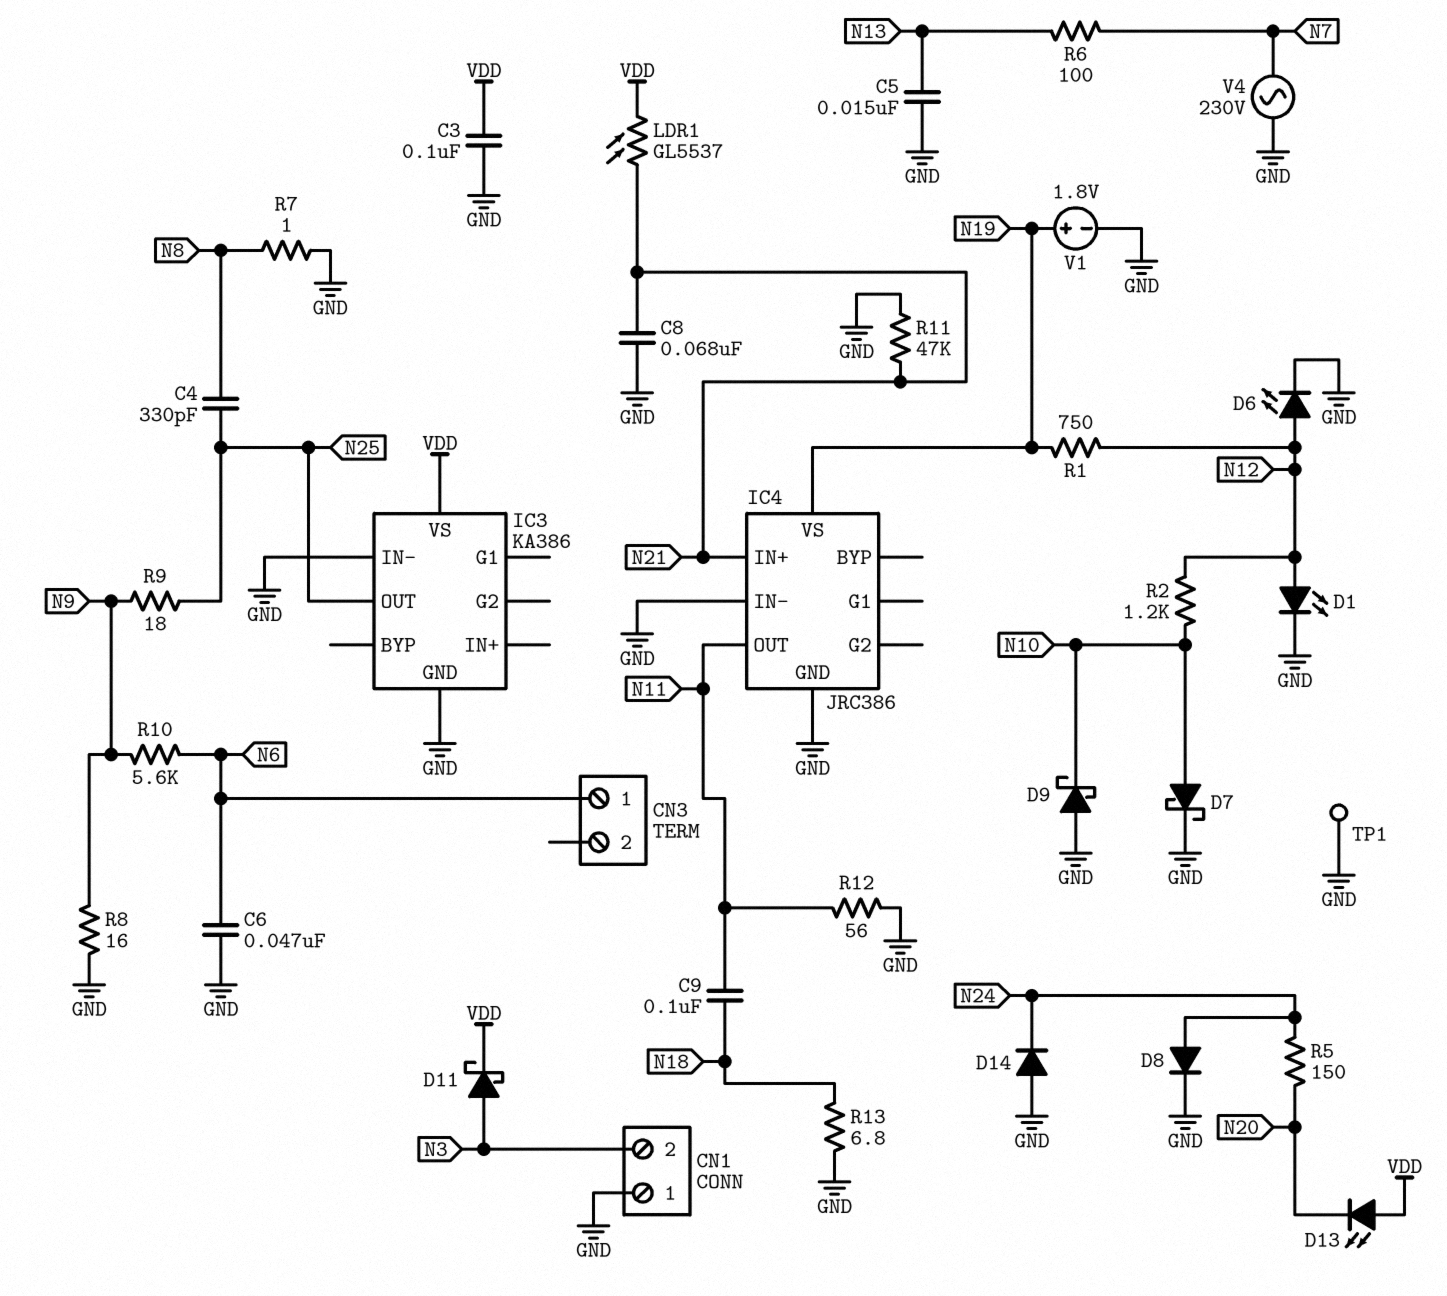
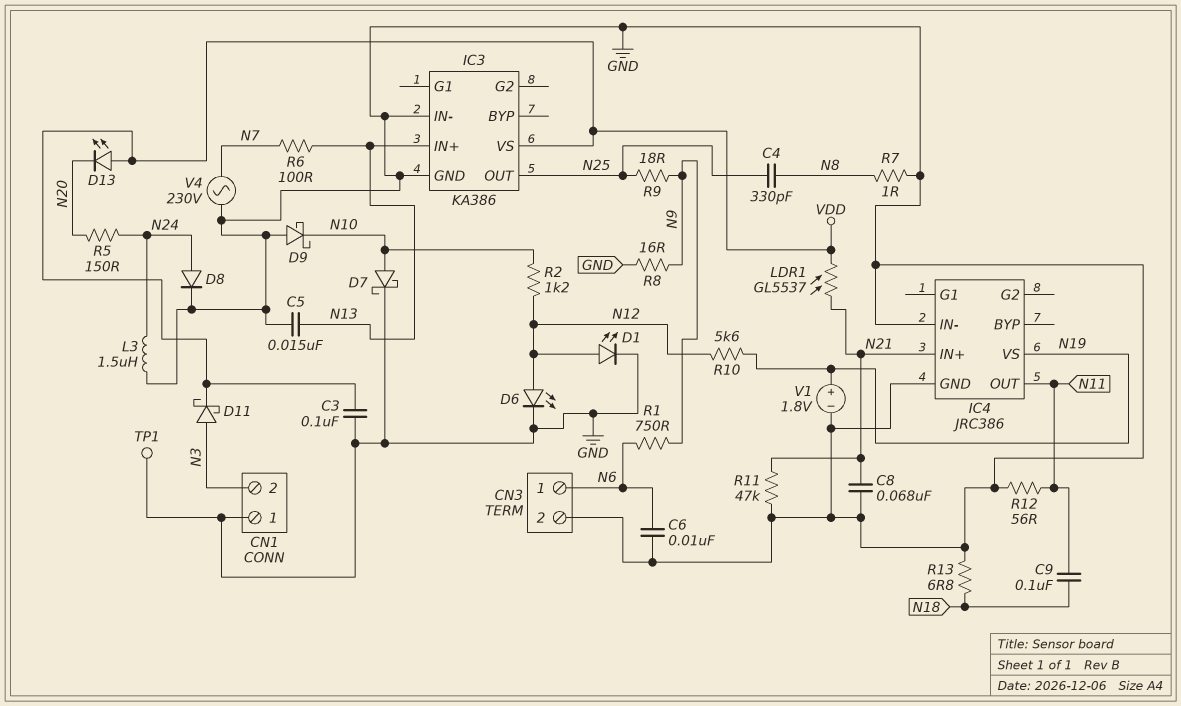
C6: 47nF (GND, N6) -> 10nF (GND, N6)
CN3 pin 2: none -> GND
D14: diode (A GND, K N24) -> none
IC3 pin IN+: none -> N13
L3: none -> 1.5uH (GND, N24)
R1: 750 (N12, N19) -> 750 (N6, N9)
R10: 5.6k (N6, N9) -> 5.6k (N12, N19)

